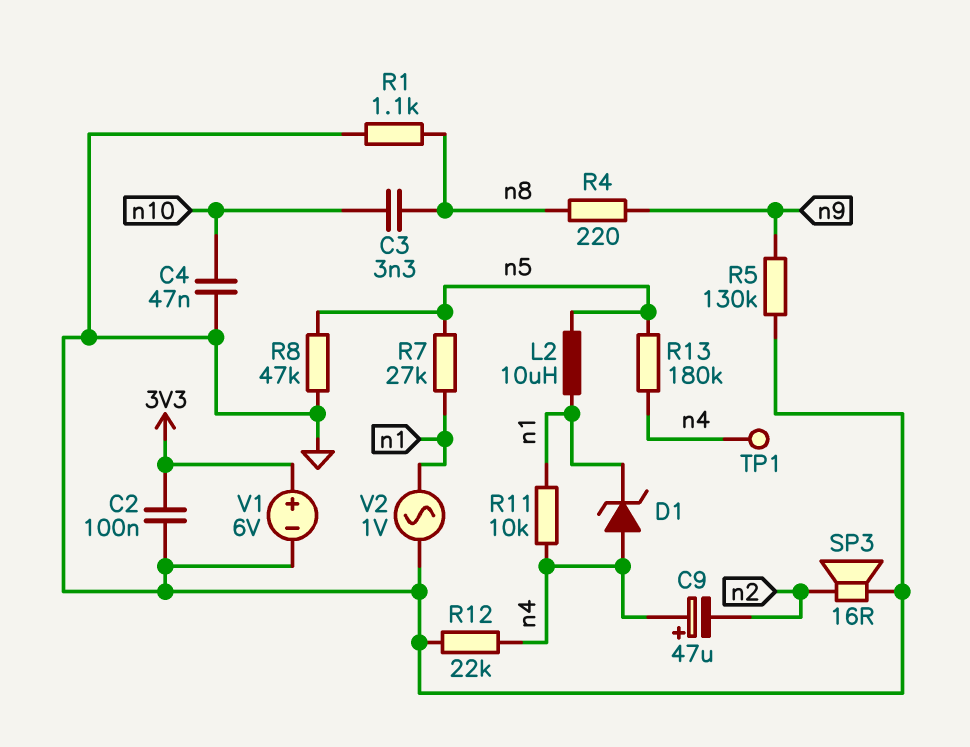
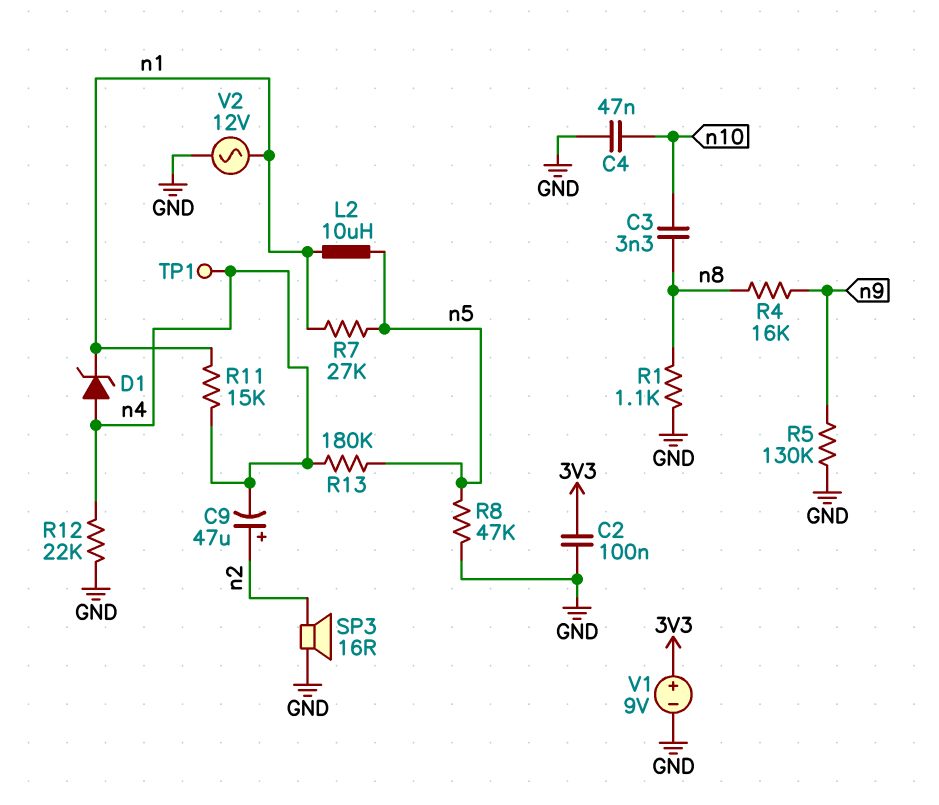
C9: 47uF (plus n4, minus n2) -> 47uF (plus n2, minus n4)
R4: 220 (n8, n9) -> 16k (n8, n9)
R11: 10k (n1, n4) -> 15k (n1, n4)
V1: 6V (plus 3V3, minus GND) -> 9V (plus 3V3, minus GND)
V2: AC 1V (GND, n1) -> AC 12V (GND, n1)

